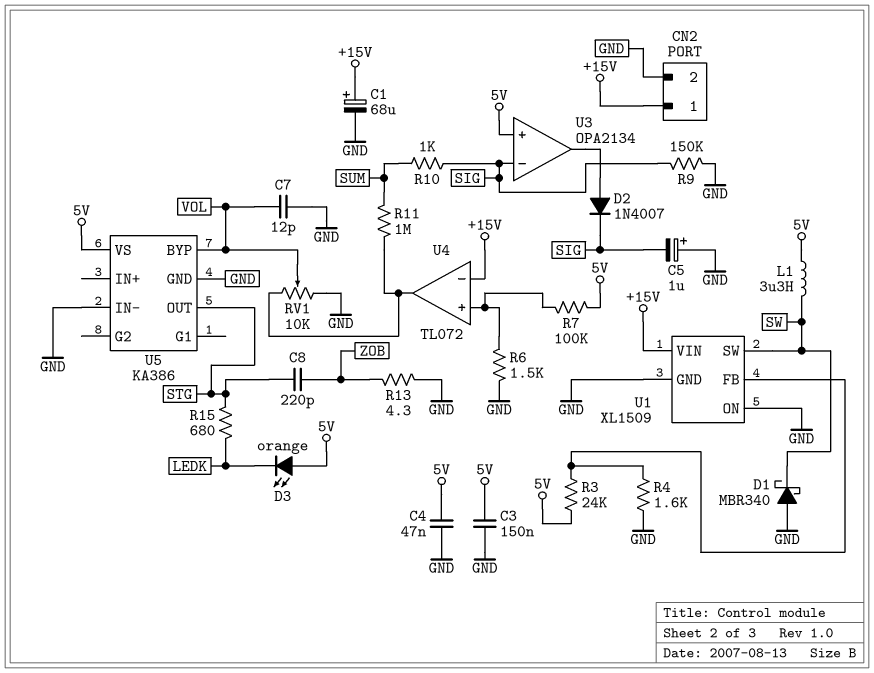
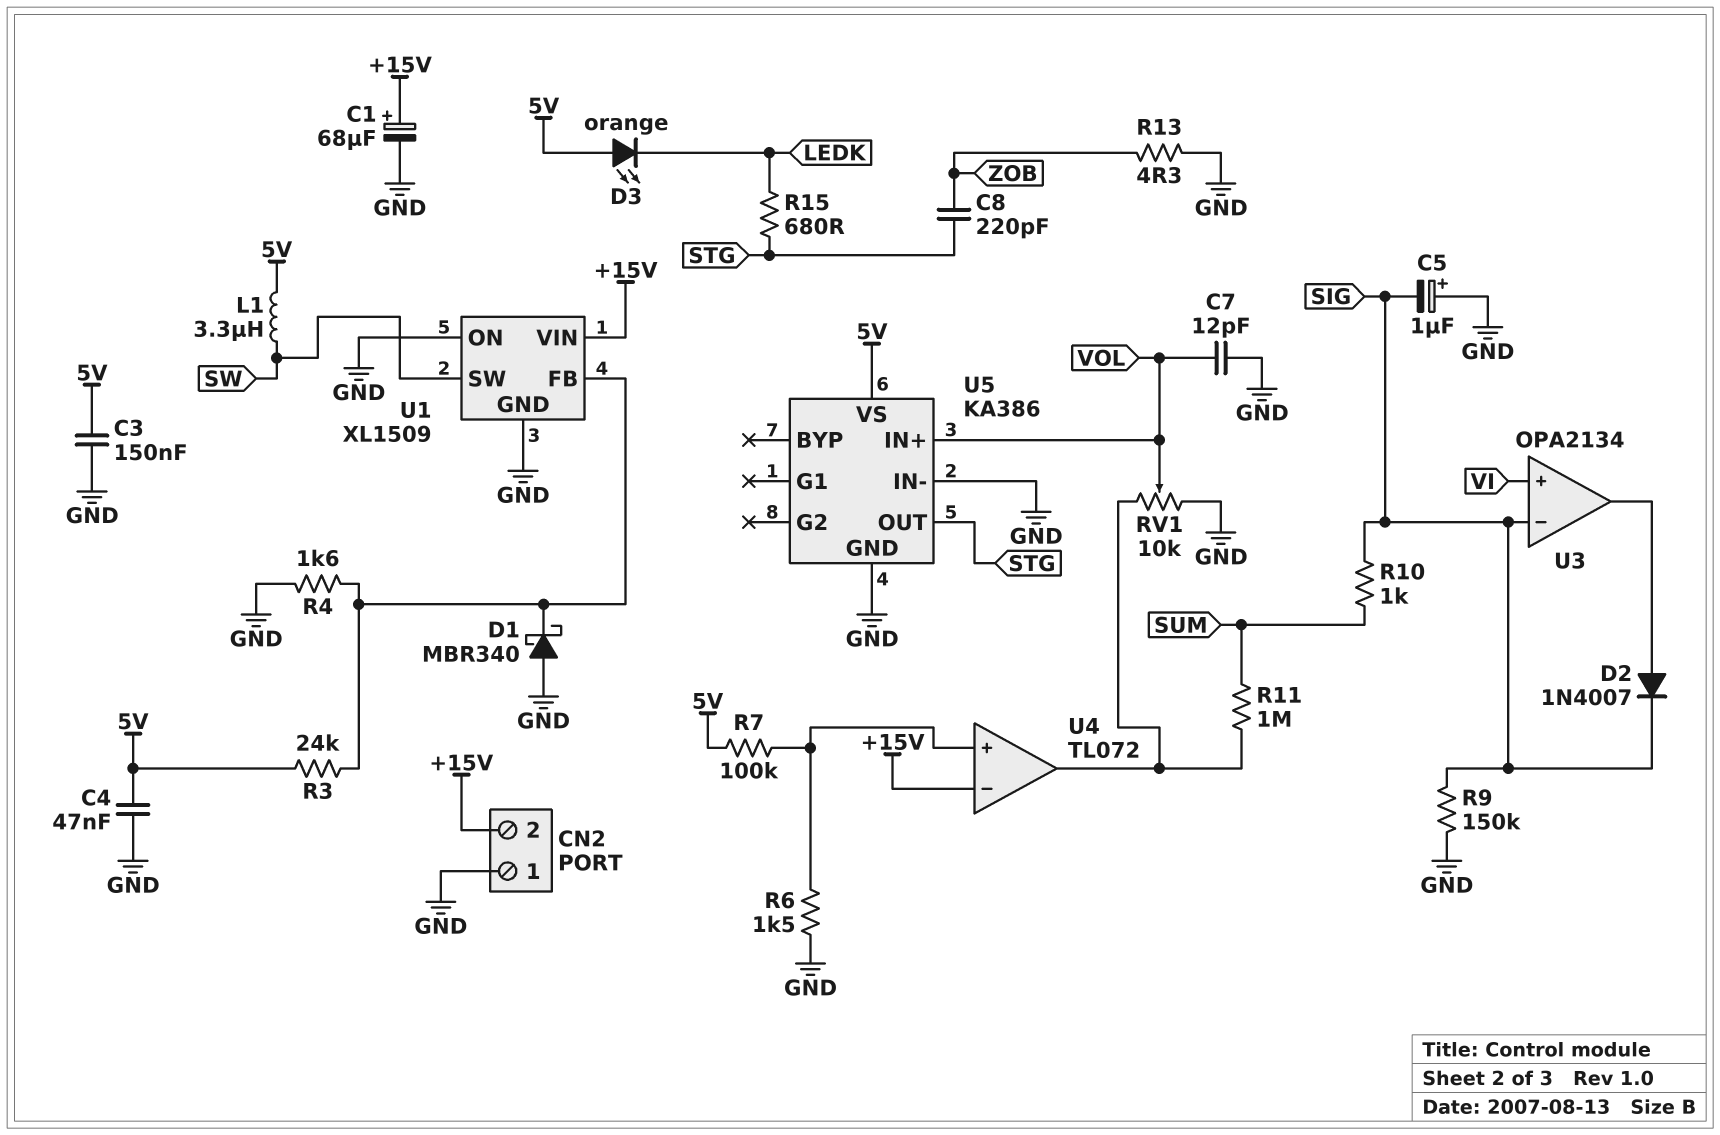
CN2 pin 1: +15V -> GND
CN2 pin 2: GND -> +15V
D1: schottky MBR340 (A GND, K SW) -> schottky MBR340 (A GND, K U1/FB)
U3 pin in+: 5V -> VI
U5 pin BYP: VOL -> none
U5 pin IN+: none -> VOL

